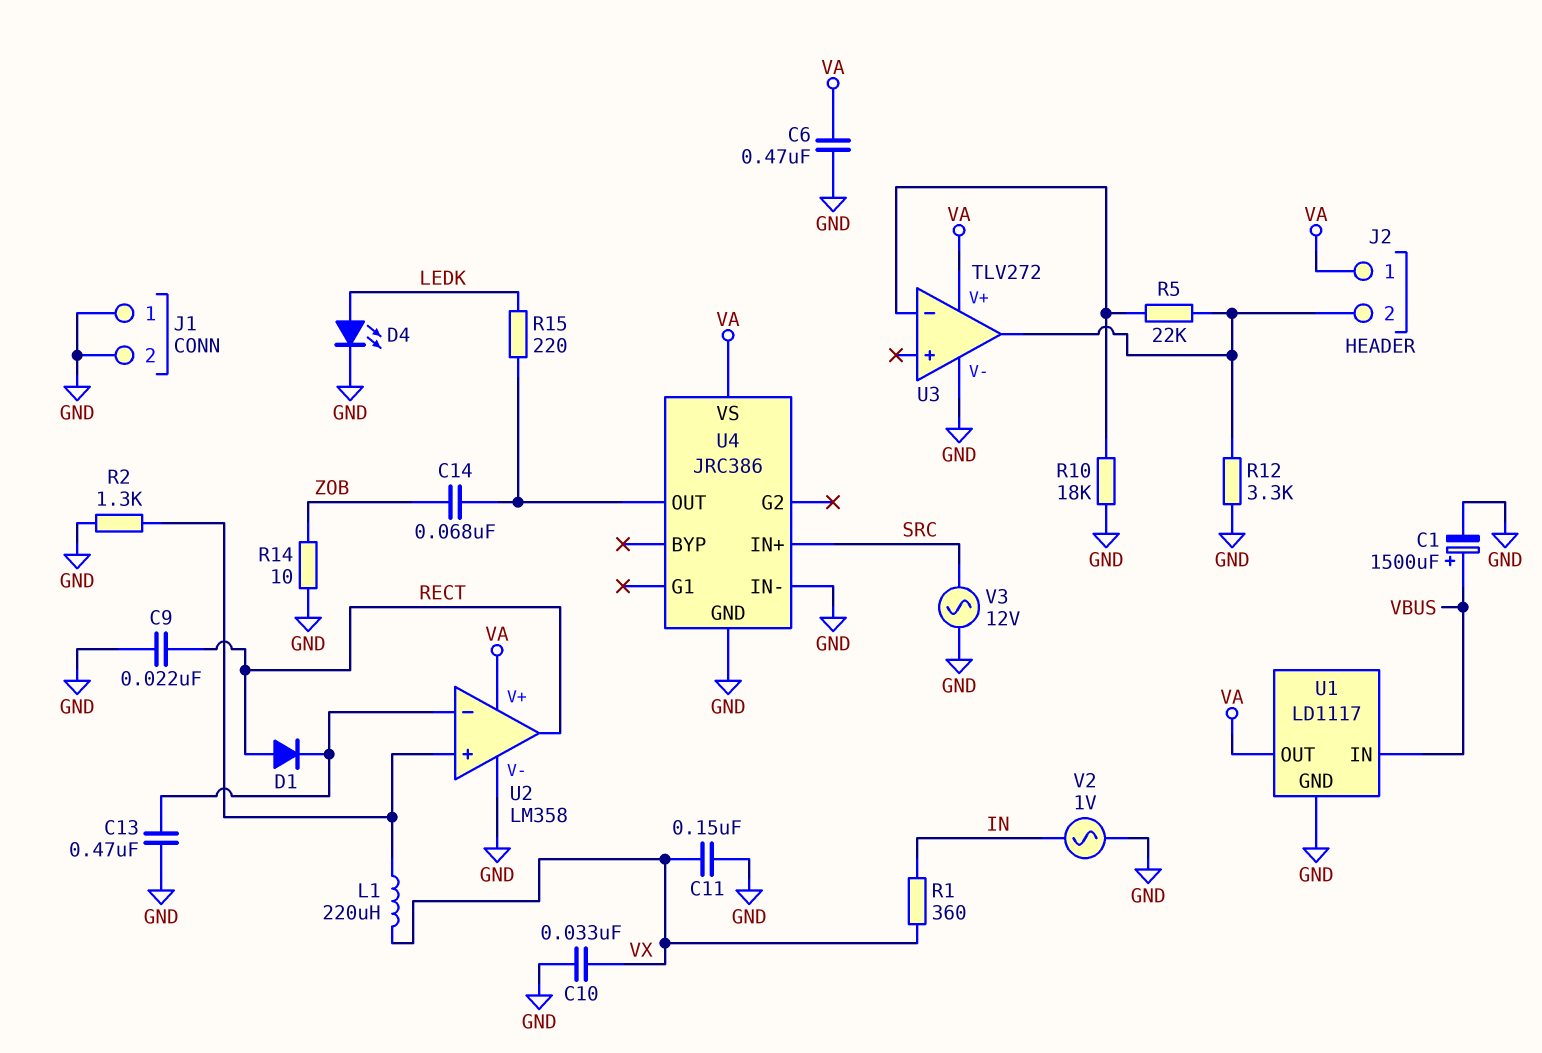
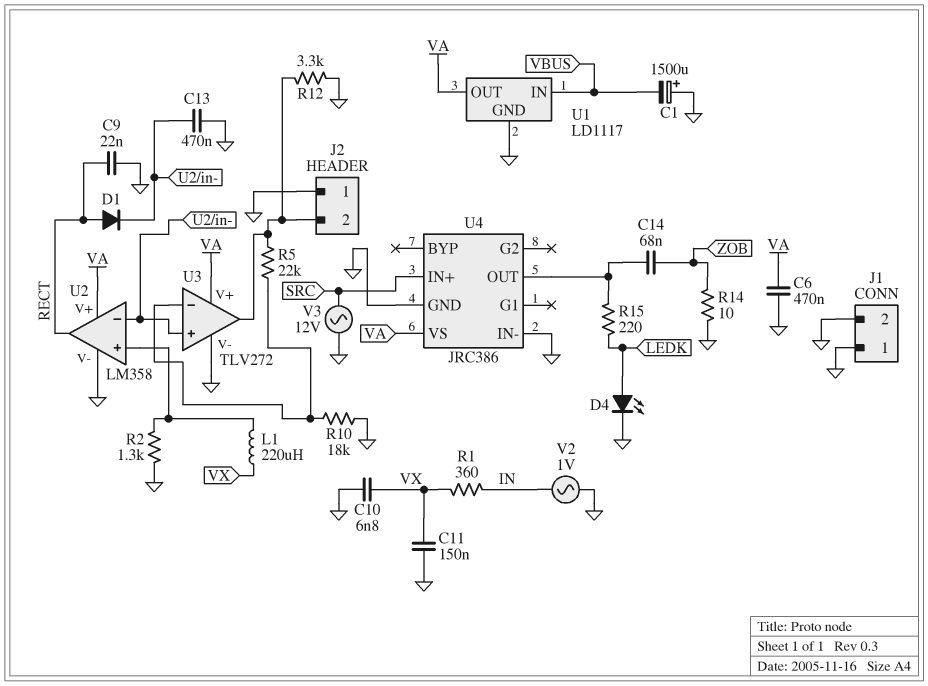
C1: 1500uF (plus VBUS, minus GND) -> 1500uF (plus GND, minus VBUS)
C10: 33nF (GND, VX) -> 6.8nF (GND, VX)
J2 pin 1: VA -> GND
U3 pin in+: none -> U2/in-

